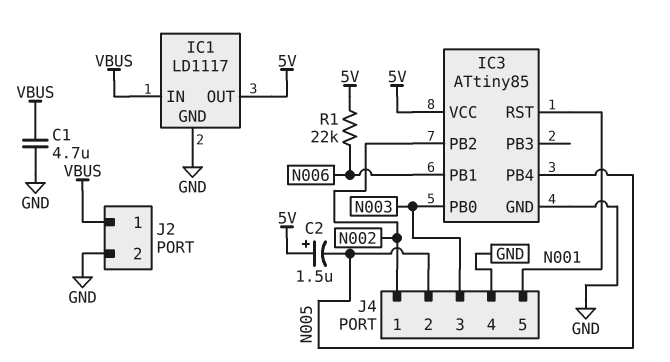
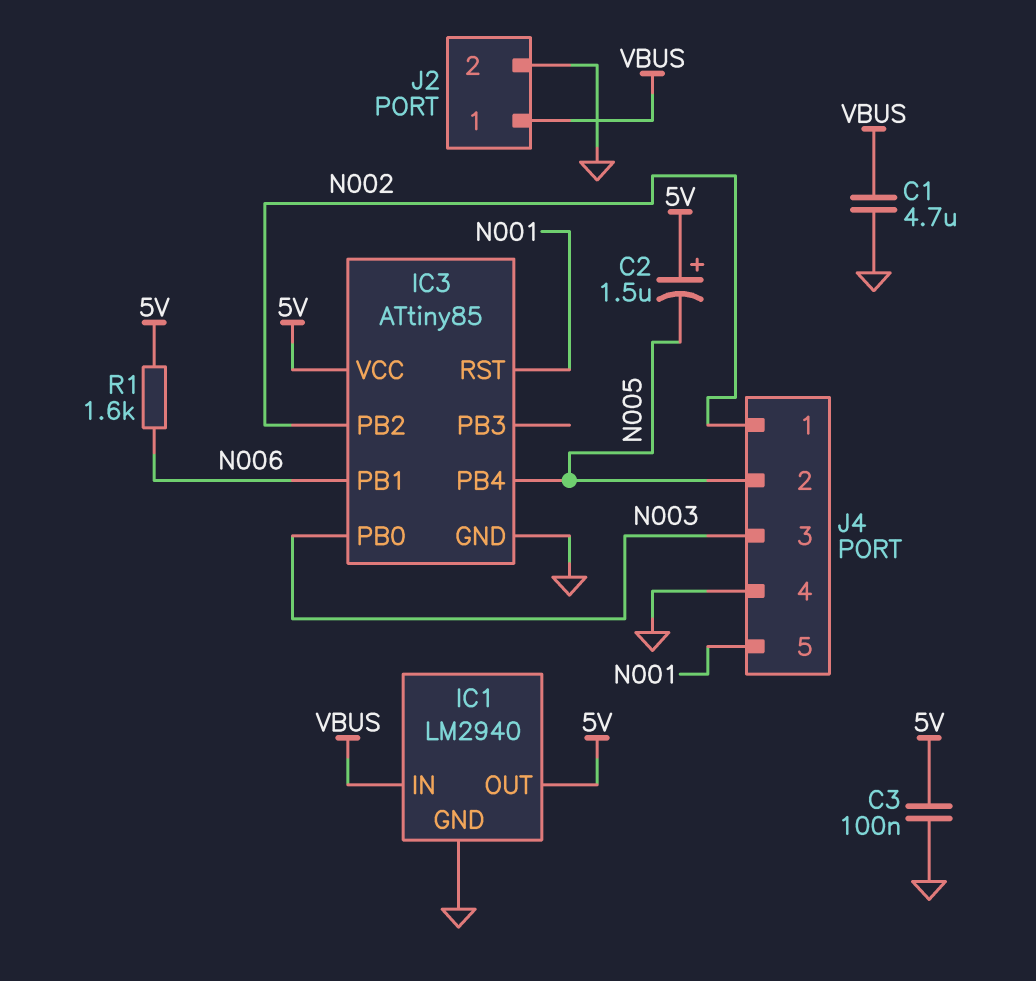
C3: none -> 100nF (5V, GND)
IC1: LD1117 -> LM2940
R1: 22k (5V, N006) -> 1.6k (5V, N006)

